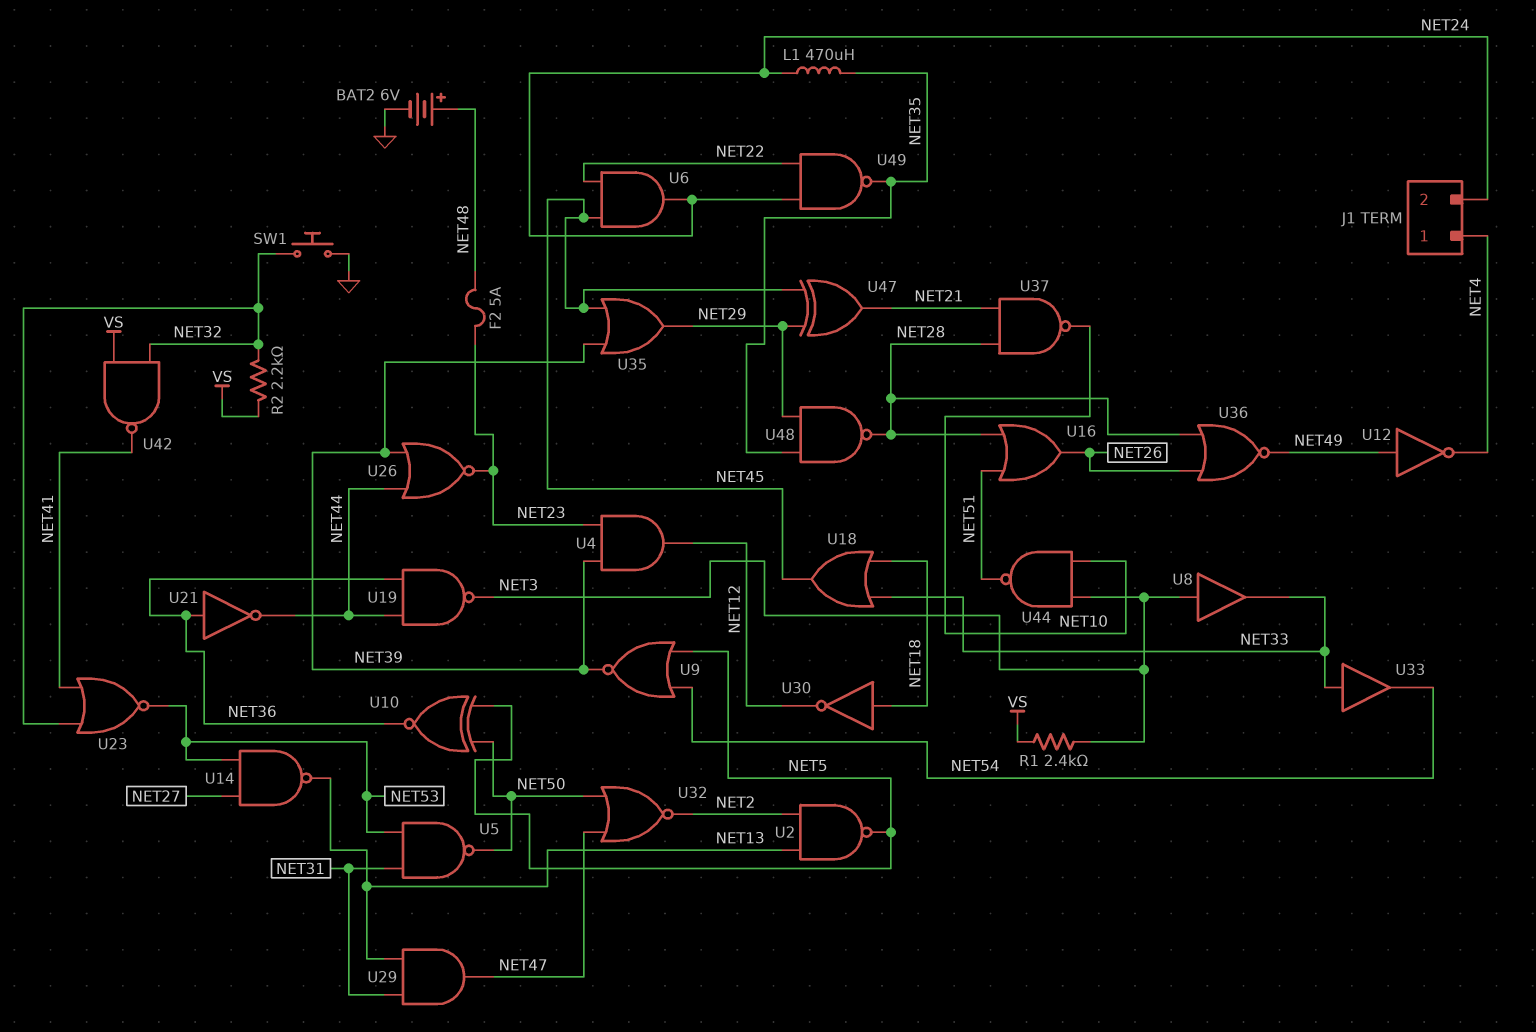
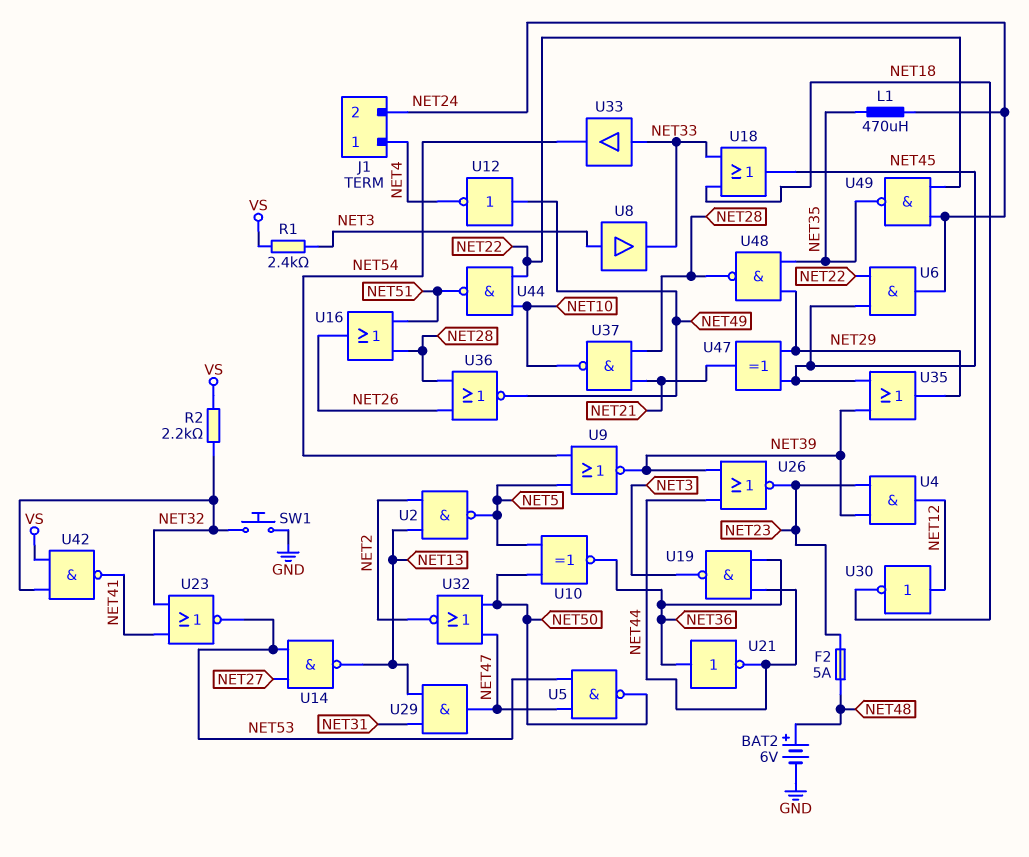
U5: NAND (in NET31, in NET53, out NET50) -> NAND (in NET47, in NET53, out NET50)
U30: NOT (in NET18, out NET12) -> NOT (in NET12, out NET18)
U44: NAND (in NET3, in NET10, out NET51) -> NAND (in NET10, in NET22, out NET51)

